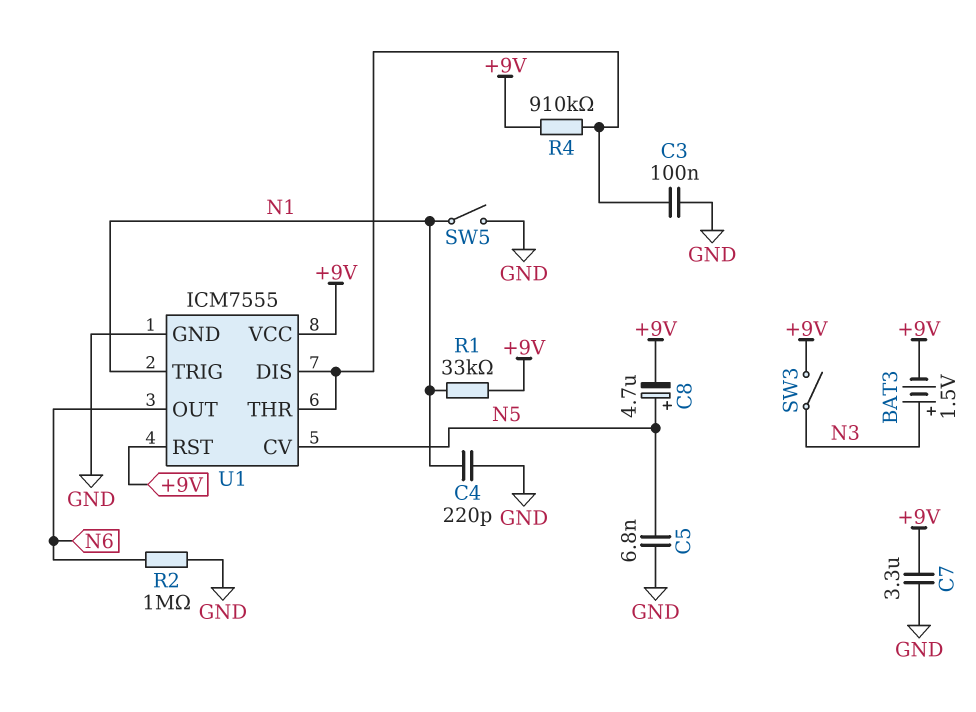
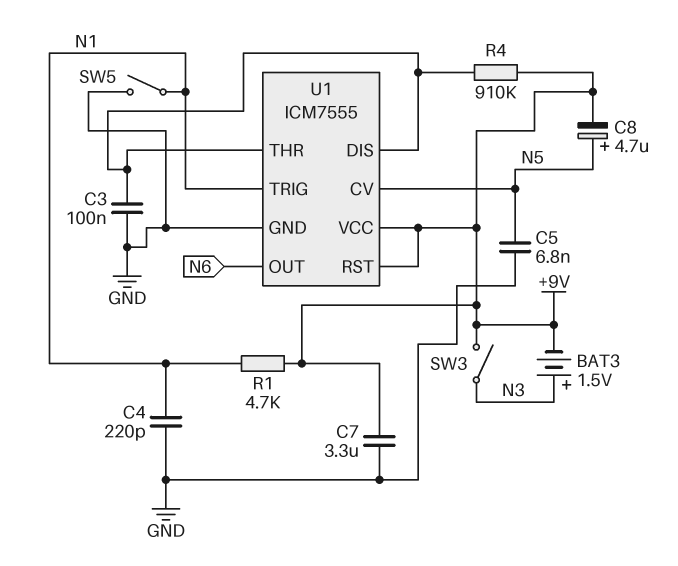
R1: 33k (+9V, N1) -> 4.7k (+9V, N1)
R2: 1M (GND, N6) -> none

